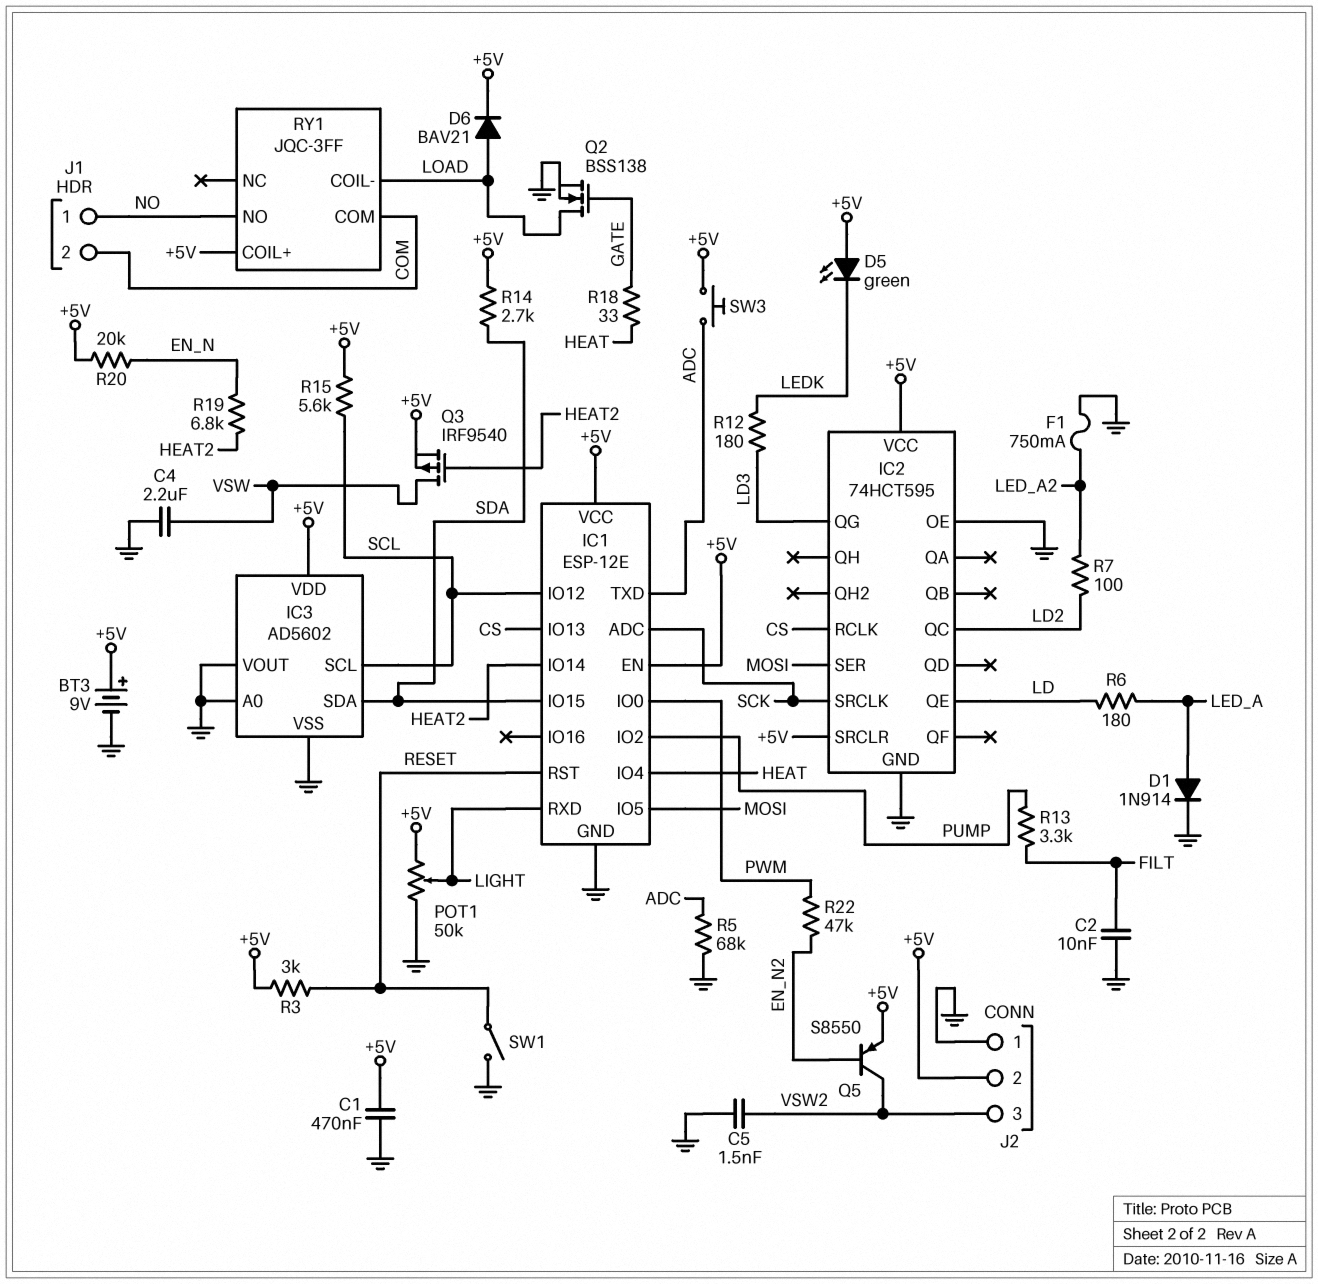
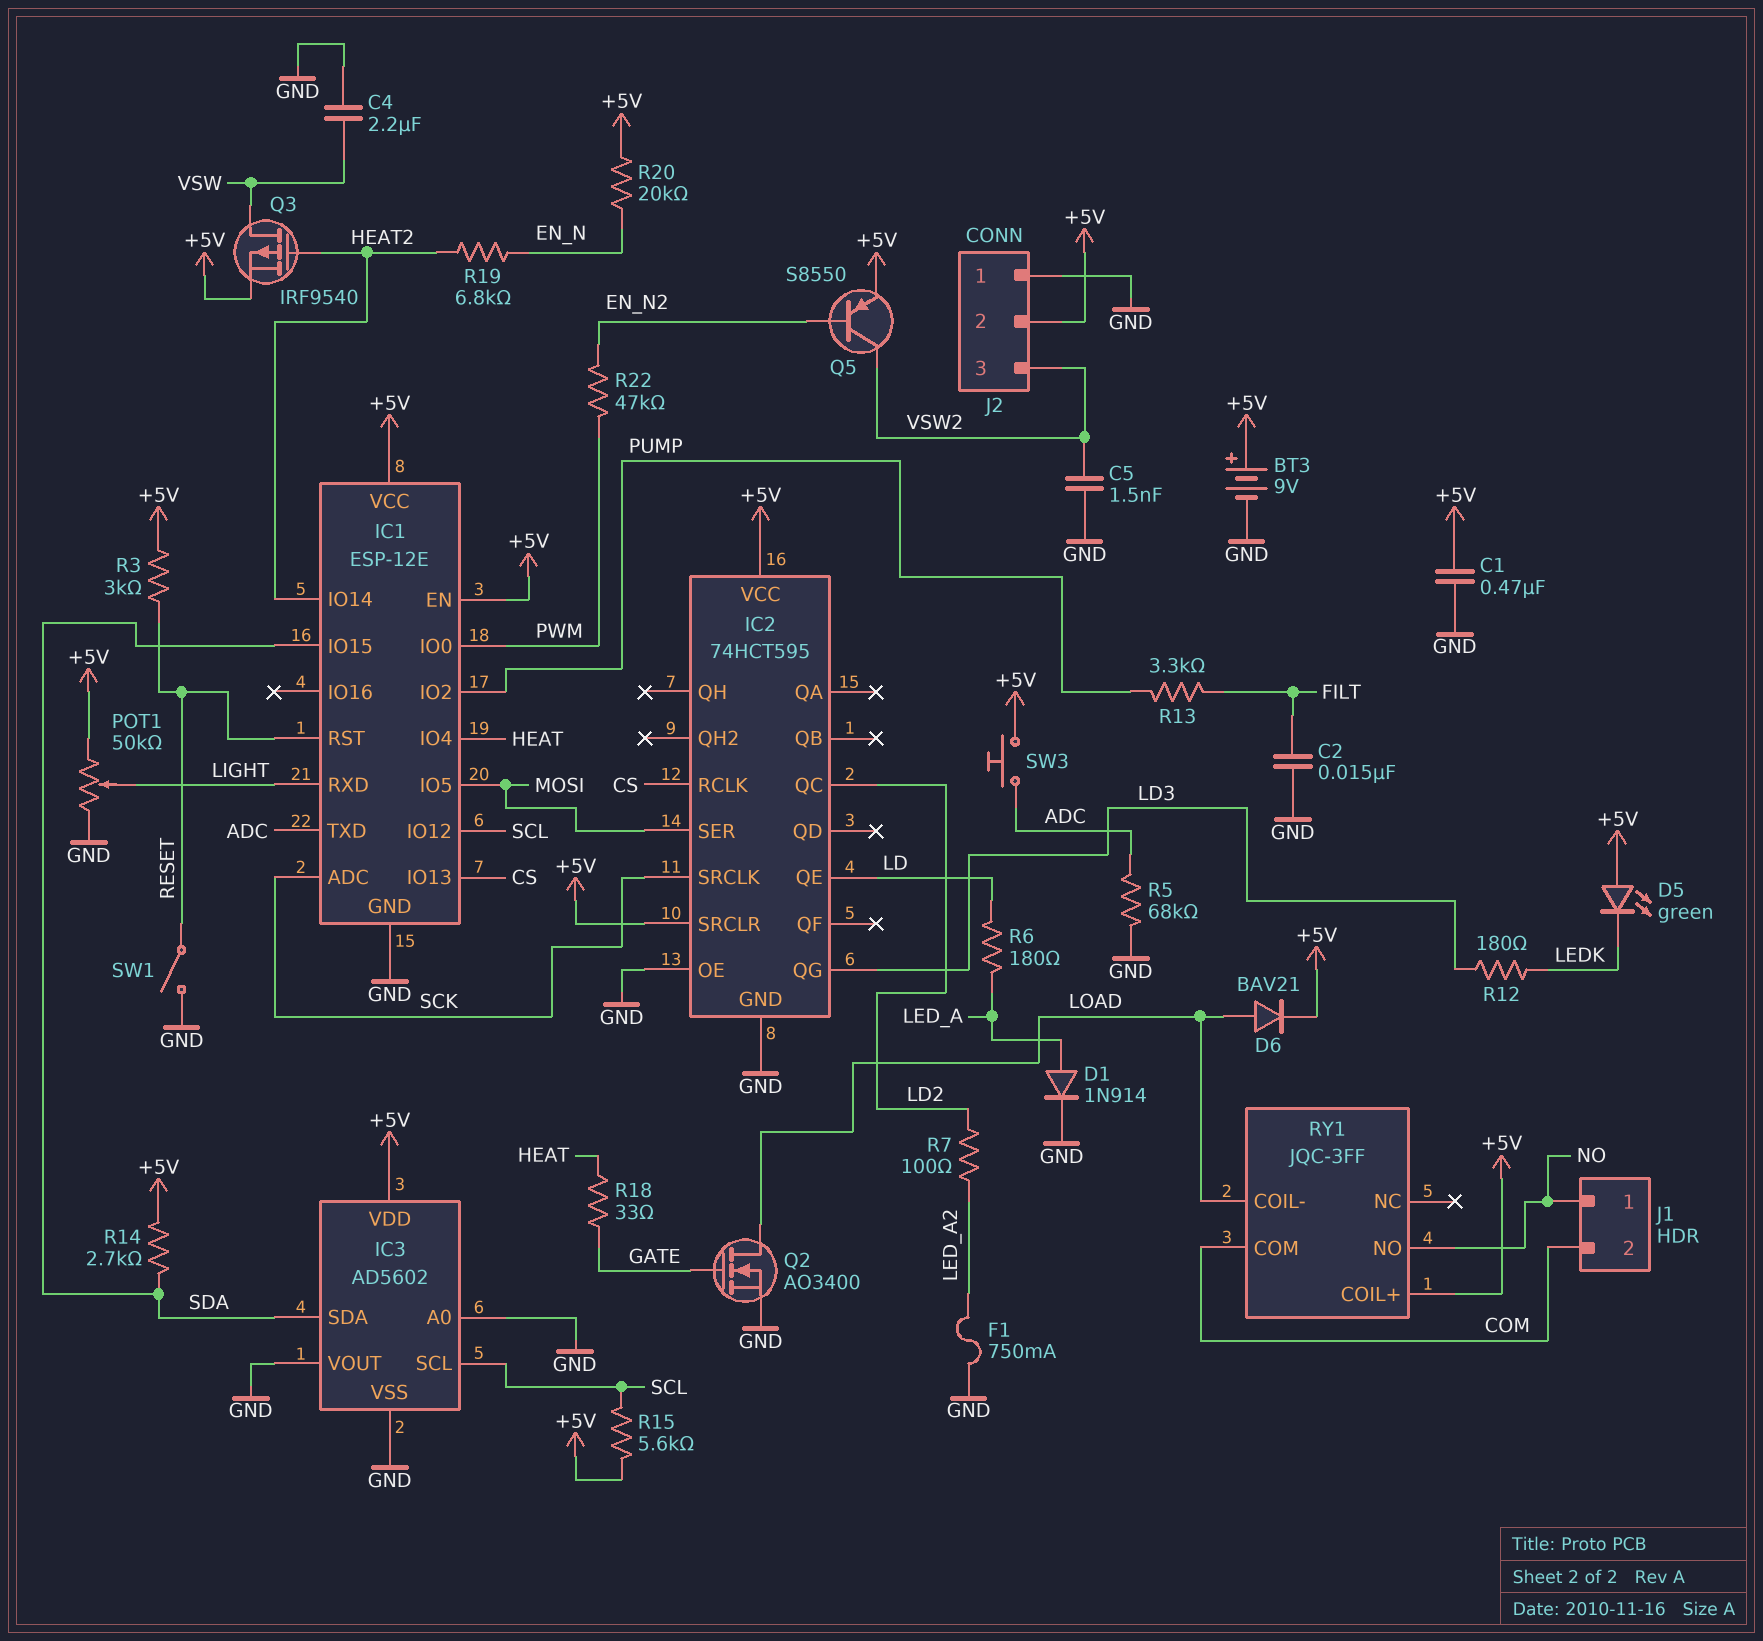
C2: 10nF (FILT, GND) -> 15nF (FILT, GND)
Q2: NMOS BSS138 (G GATE, D LOAD, S GND) -> NMOS AO3400 (G GATE, D LOAD, S GND)

